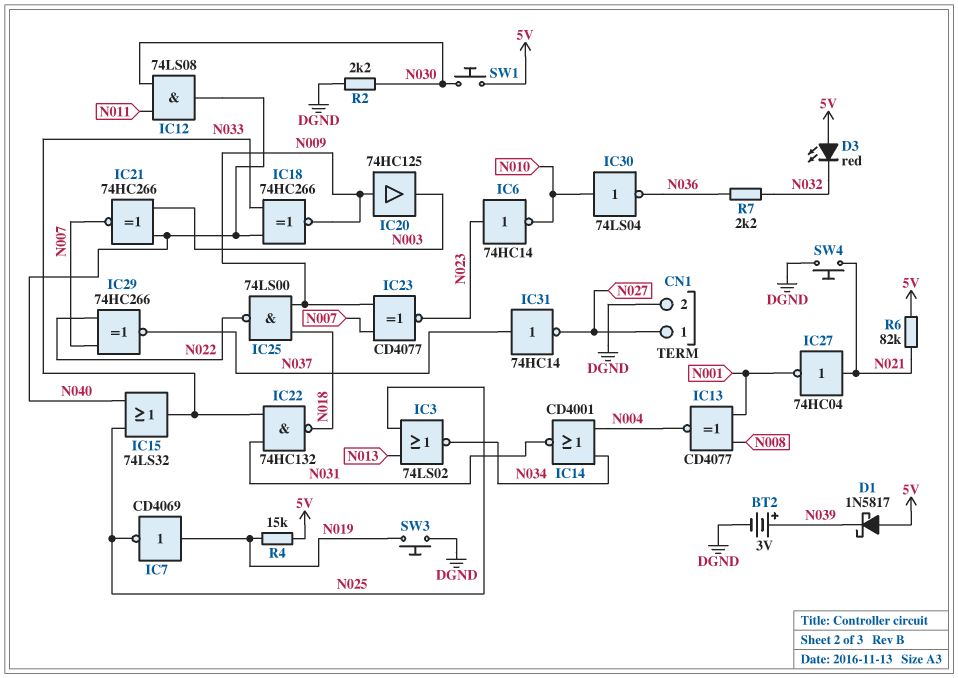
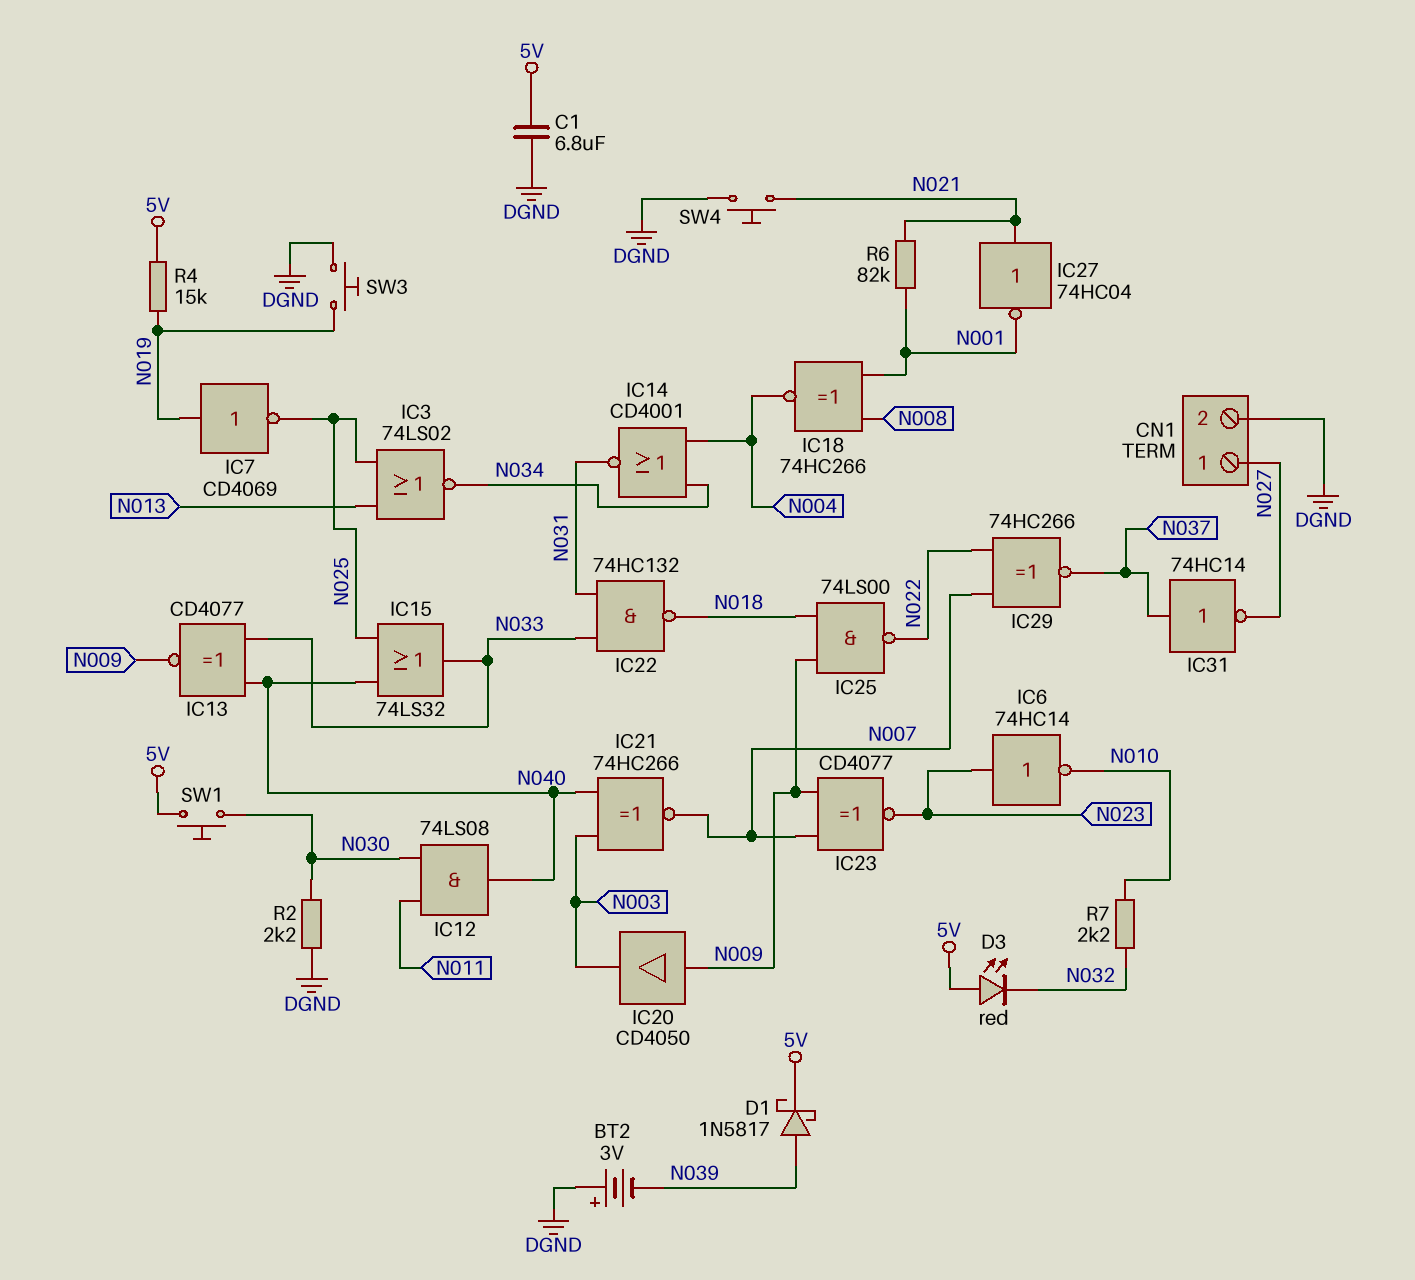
BT2: 3V (plus N039, minus DGND) -> 3V (plus DGND, minus N039)
C1: none -> 6.8uF (5V, DGND)
D1: schottky 1N5817 (A 5V, K N039) -> schottky 1N5817 (A N039, K 5V)
IC13: XNOR CD4077 (in N001, in N008, out N004) -> XNOR CD4077 (in N033, in N040, out N009)
IC18: XNOR 74HC266 (in N033, in N040, out N009) -> XNOR 74HC266 (in N001, in N008, out N004)
IC20: buffer 74HC125 (in N009, out N003) -> buffer CD4050 (in N009, out N003)
IC30: NOT 74LS04 (in N010, out N036) -> none
R6: 82k (5V, N021) -> 82k (N001, N021)
R7: 2.2k (N032, N036) -> 2.2k (N010, N032)

